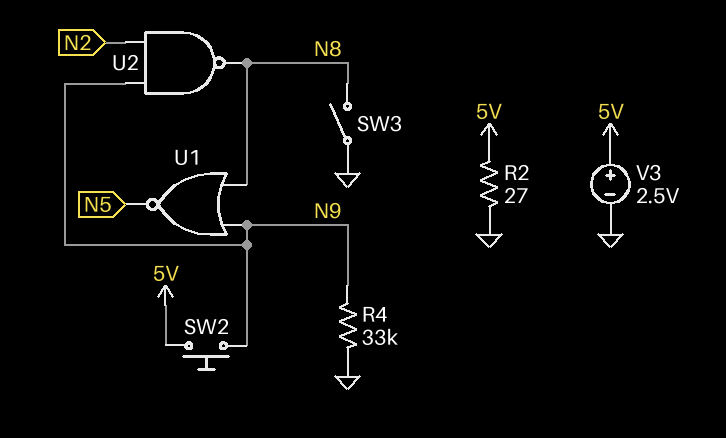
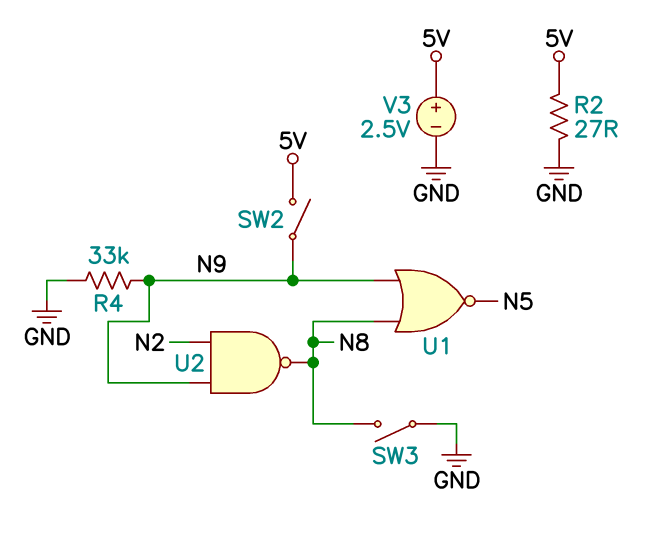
SW2: button (5V, N9) -> switch (5V, N9)

